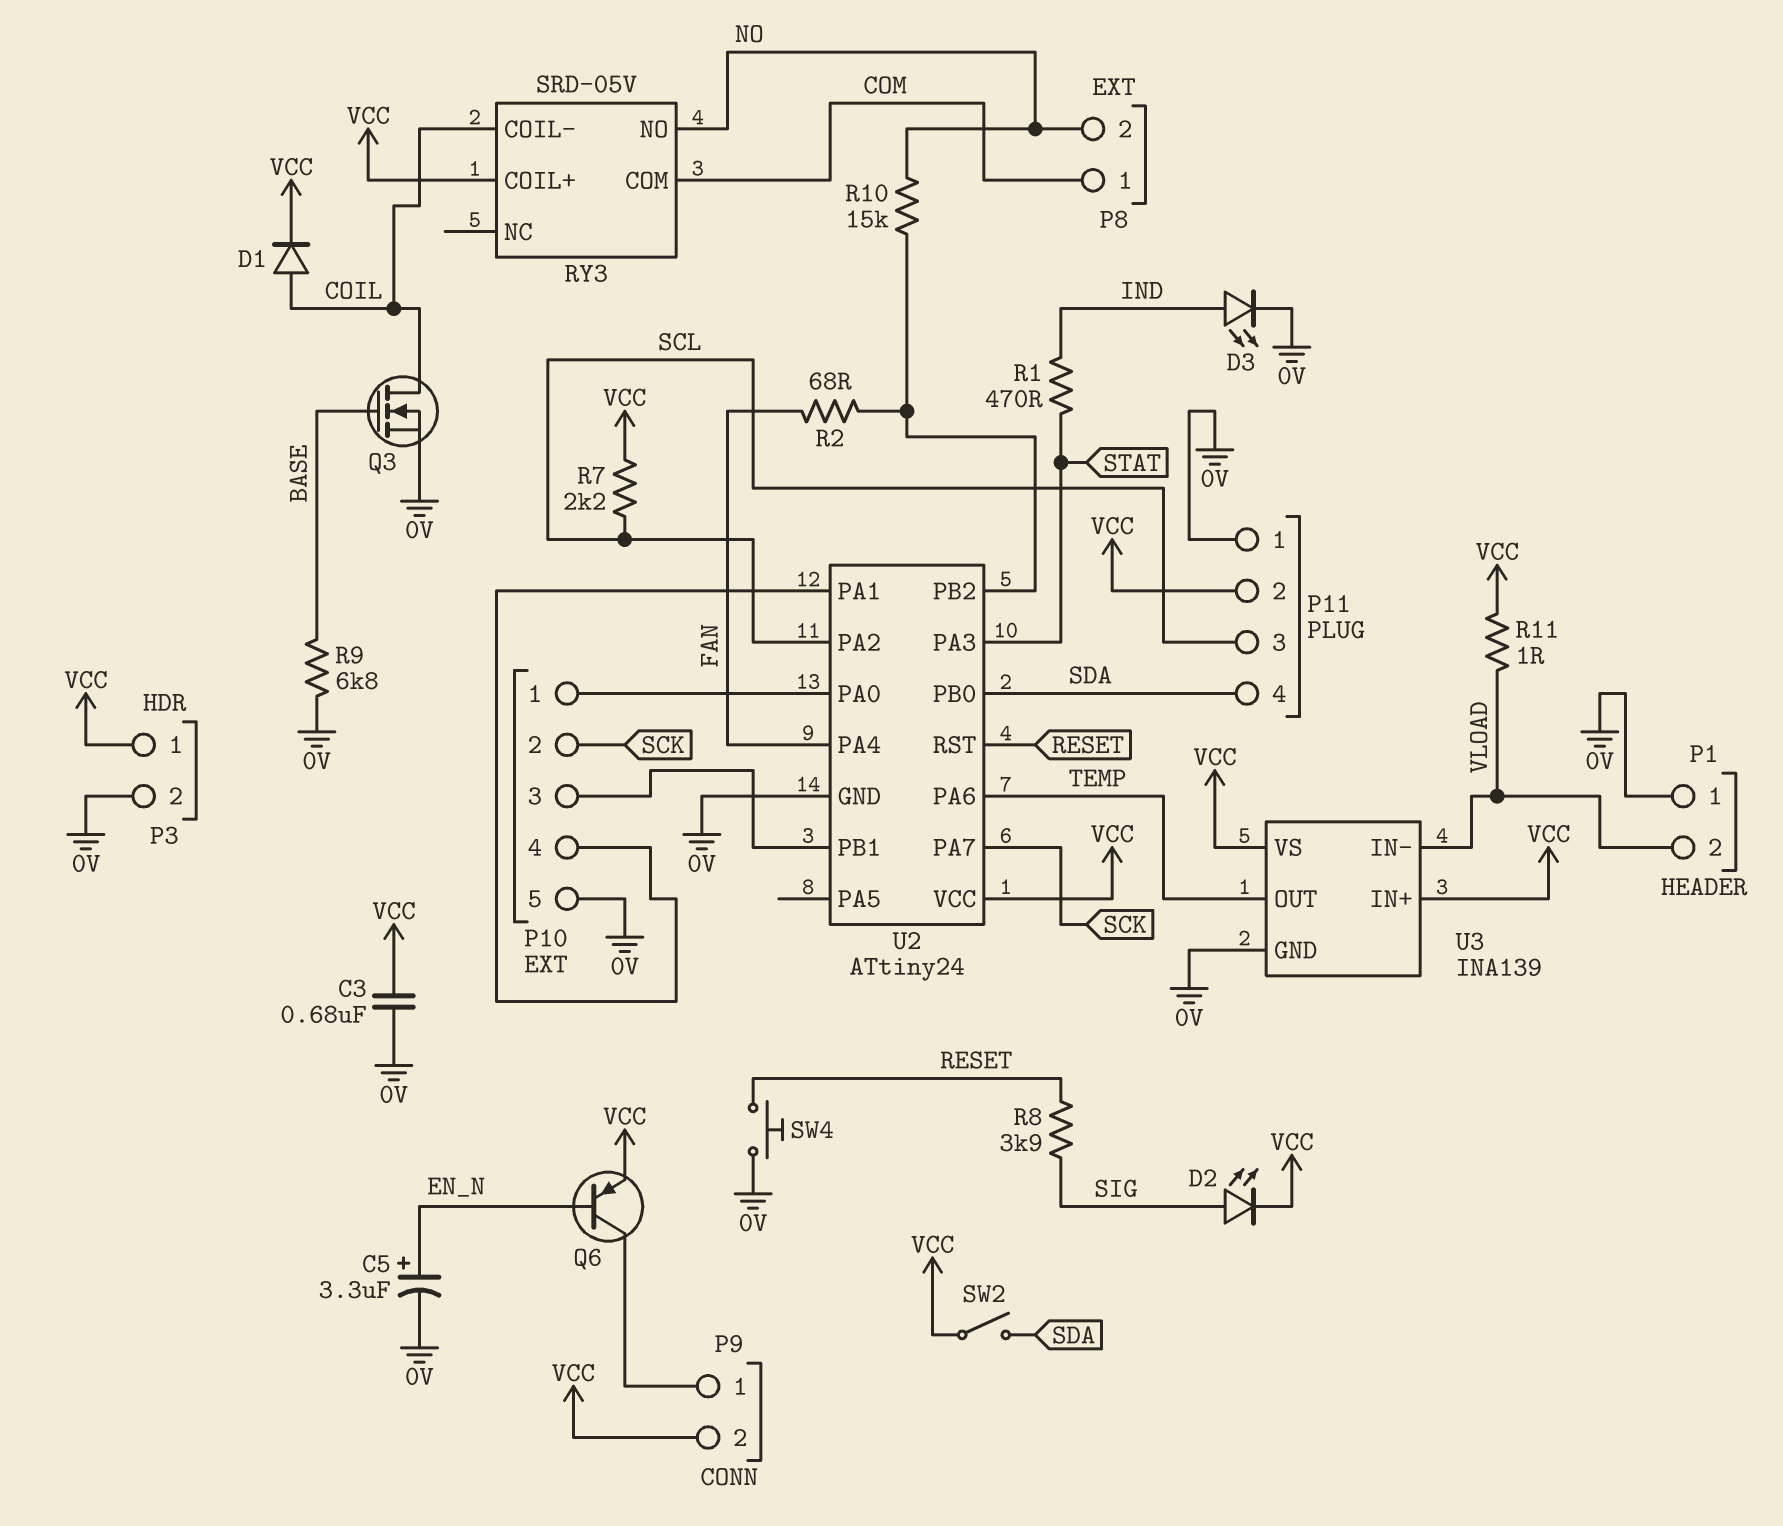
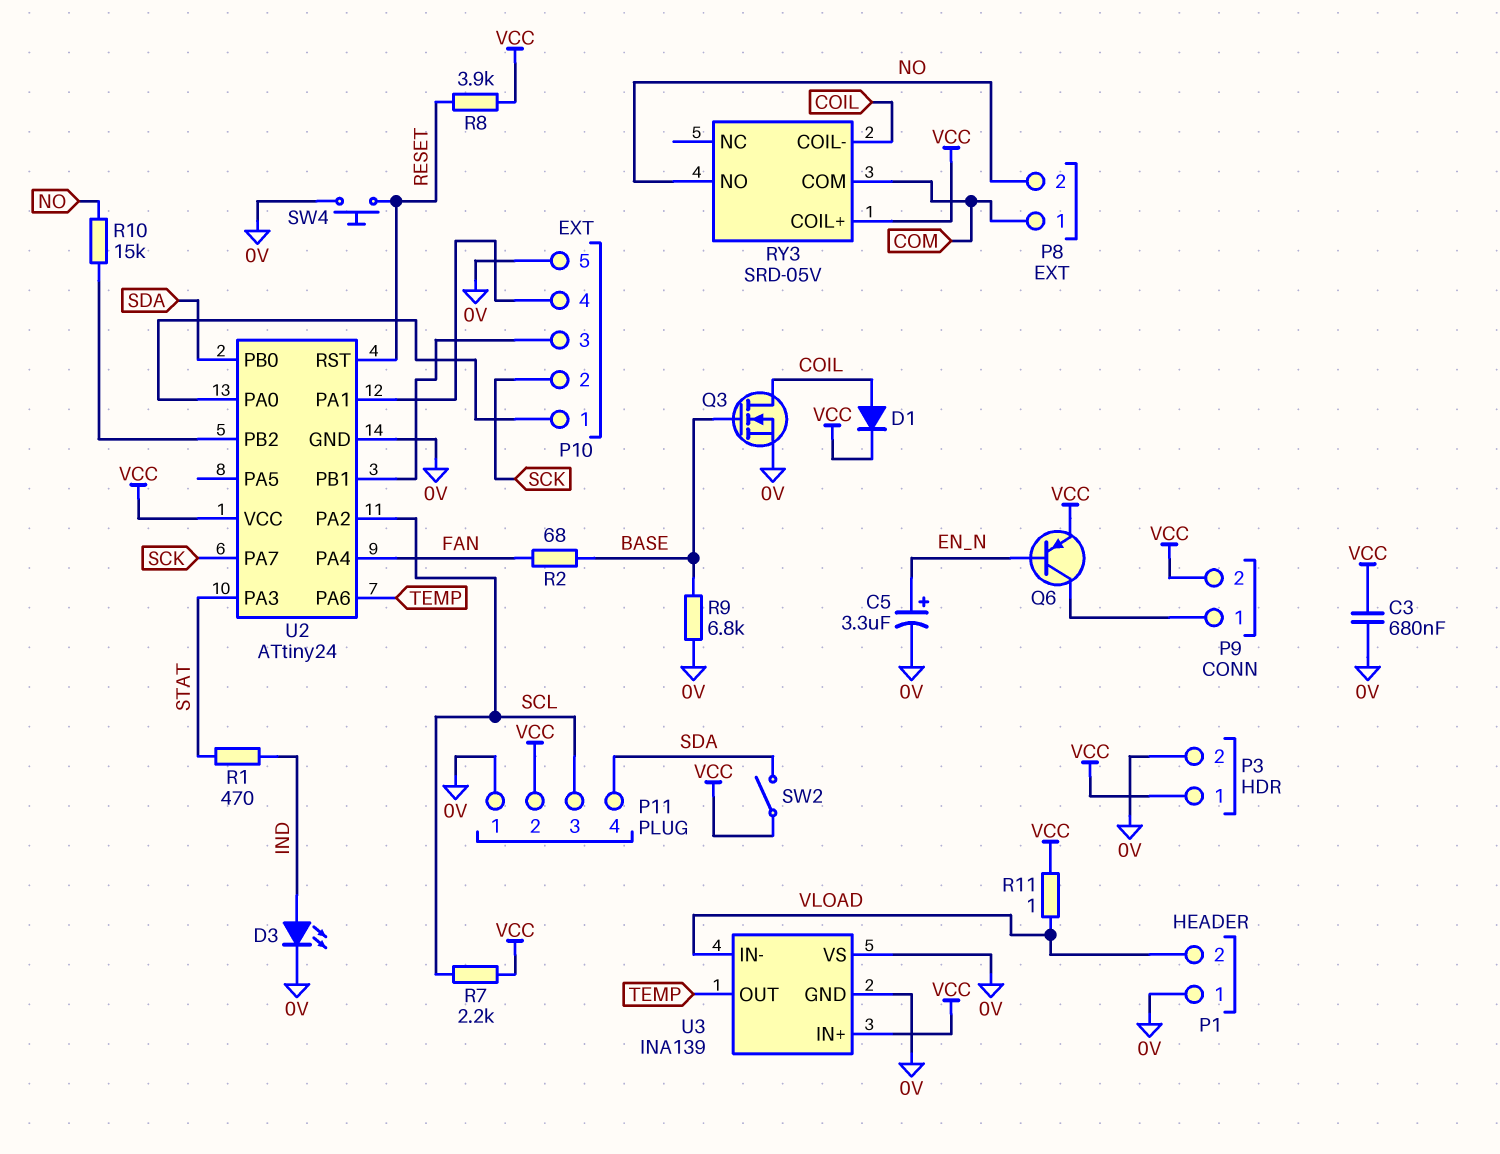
D2: LED (A SIG, K VCC) -> none
R2: 68 (FAN, U2/PB2) -> 68 (BASE, FAN)
R8: 3.9k (RESET, SIG) -> 3.9k (RESET, VCC)
U3 pin VS: VCC -> 0V

